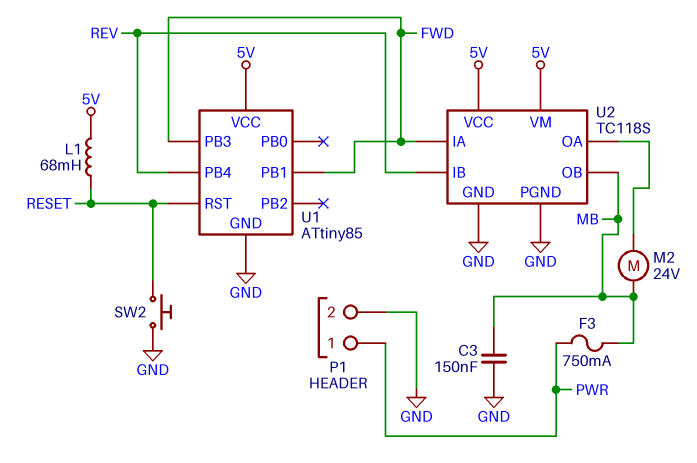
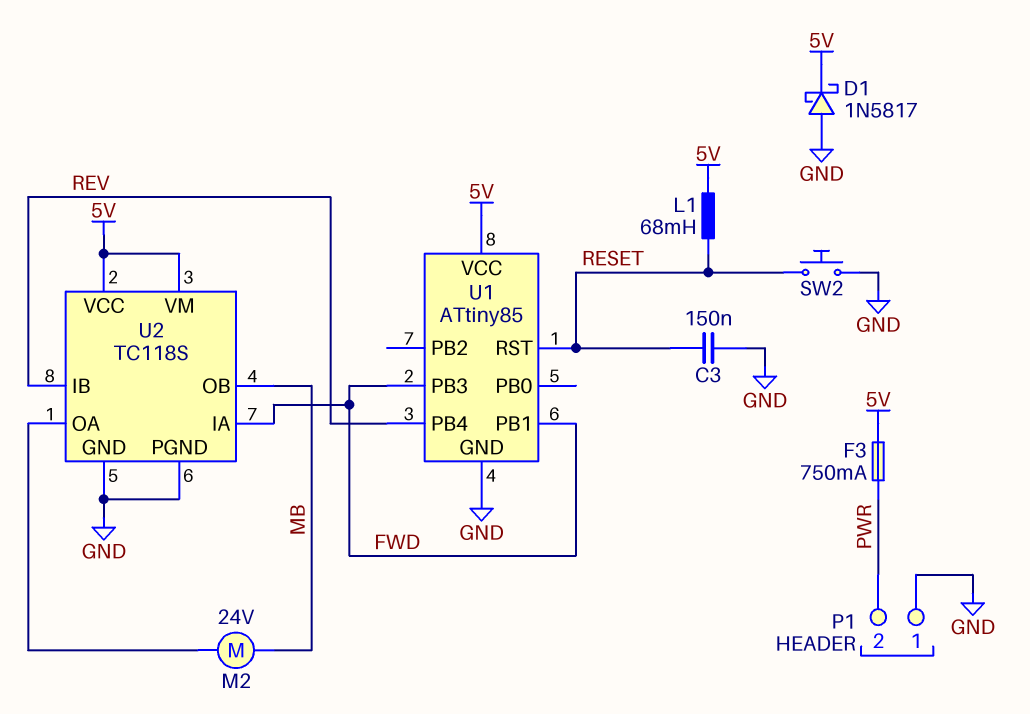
C3: 150nF (GND, MB) -> 150nF (GND, RESET)
D1: none -> schottky 1N5817 (A GND, K 5V)
F3: 750mA (MB, PWR) -> 750mA (5V, PWR)
P1 pin 1: PWR -> GND
P1 pin 2: GND -> PWR

